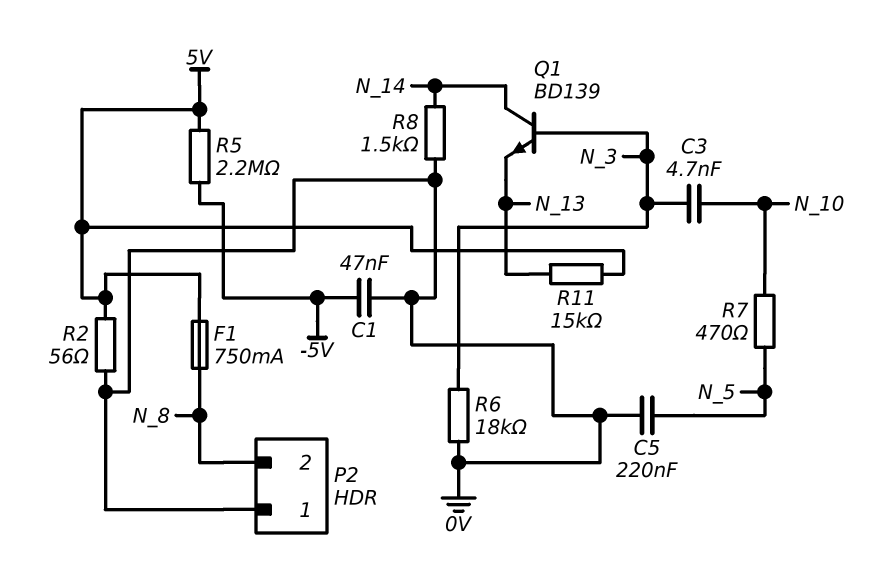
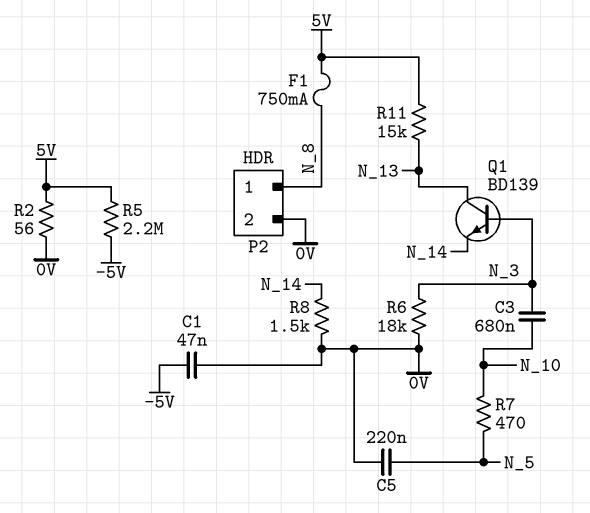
C3: 4.7nF (N_3, N_10) -> 680nF (N_3, N_10)
P2 pin 1: 0V -> N_8
P2 pin 2: N_8 -> 0V
Q1: NPN BD139 (B N_3, C N_14, E N_13) -> NPN BD139 (B N_3, C N_13, E N_14)

